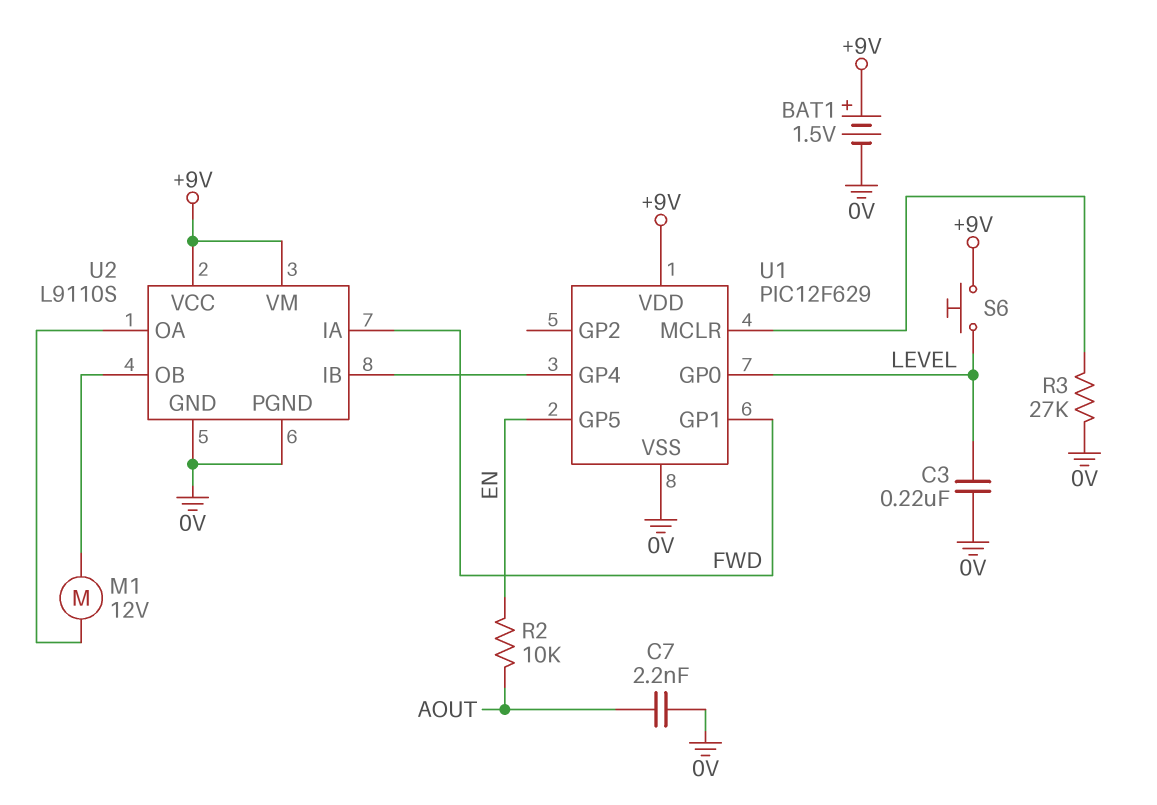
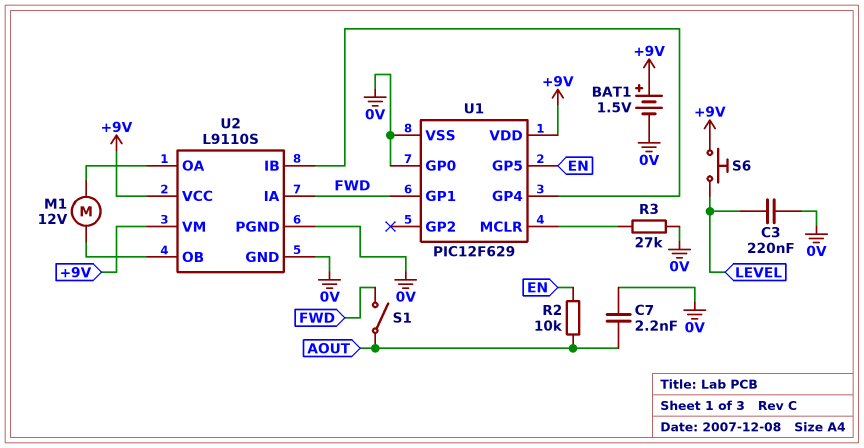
S1: none -> switch (AOUT, FWD)
U1 pin GP0: LEVEL -> 0V

